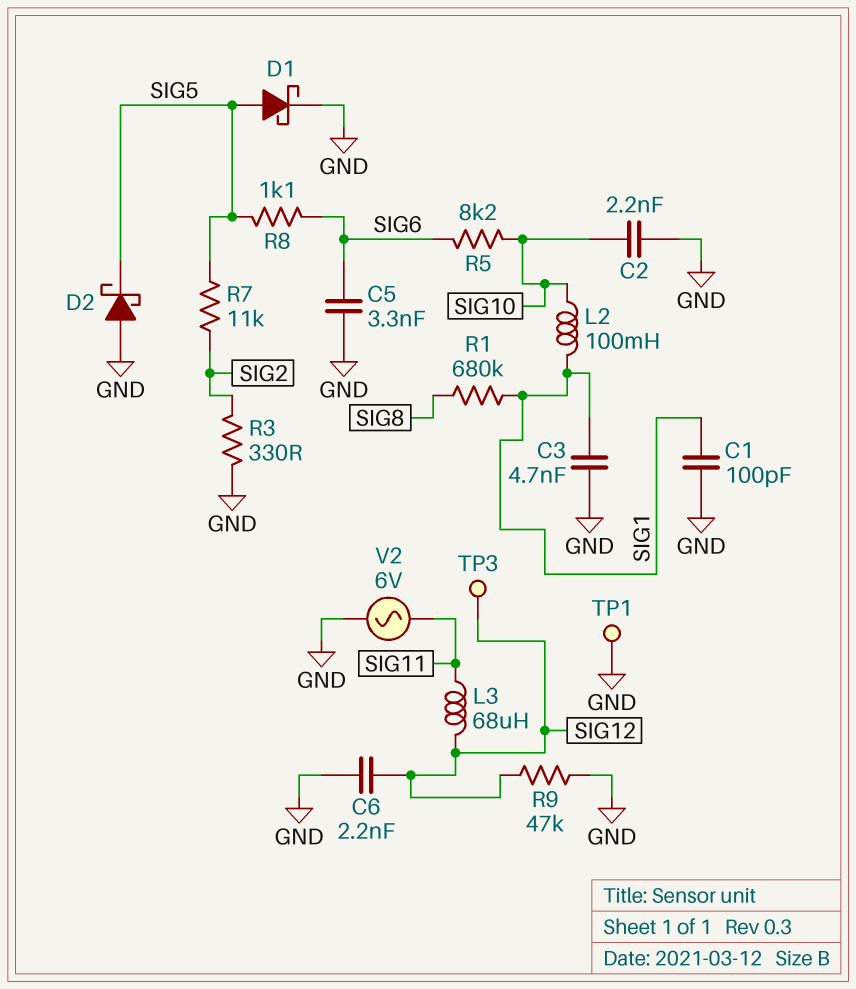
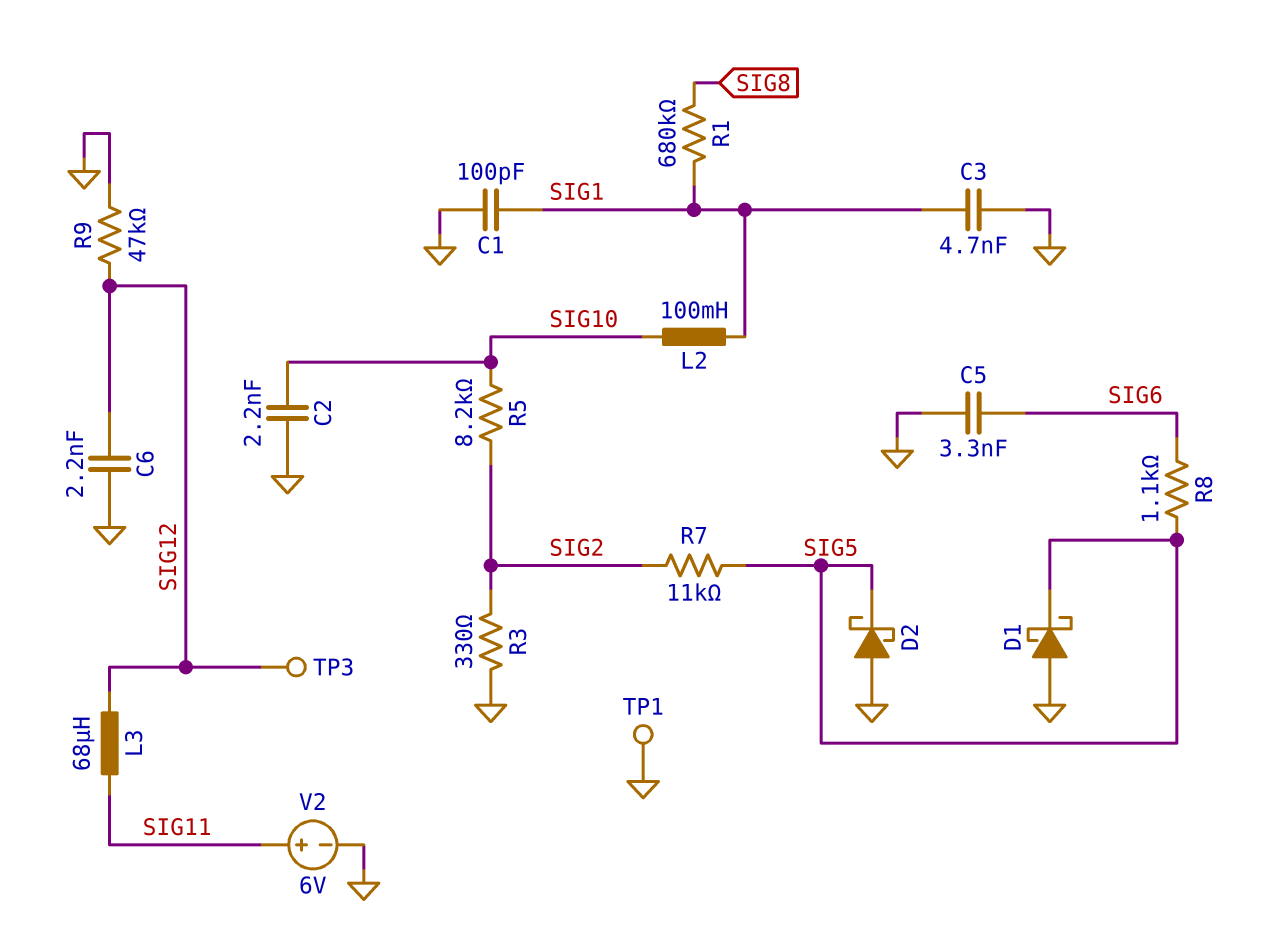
D1: schottky (A SIG5, K GND) -> schottky (A GND, K SIG5)
R5: 8.2k (SIG6, SIG10) -> 8.2k (SIG2, SIG10)
V2: AC 6V (GND, SIG11) -> 6V (plus SIG11, minus GND)

